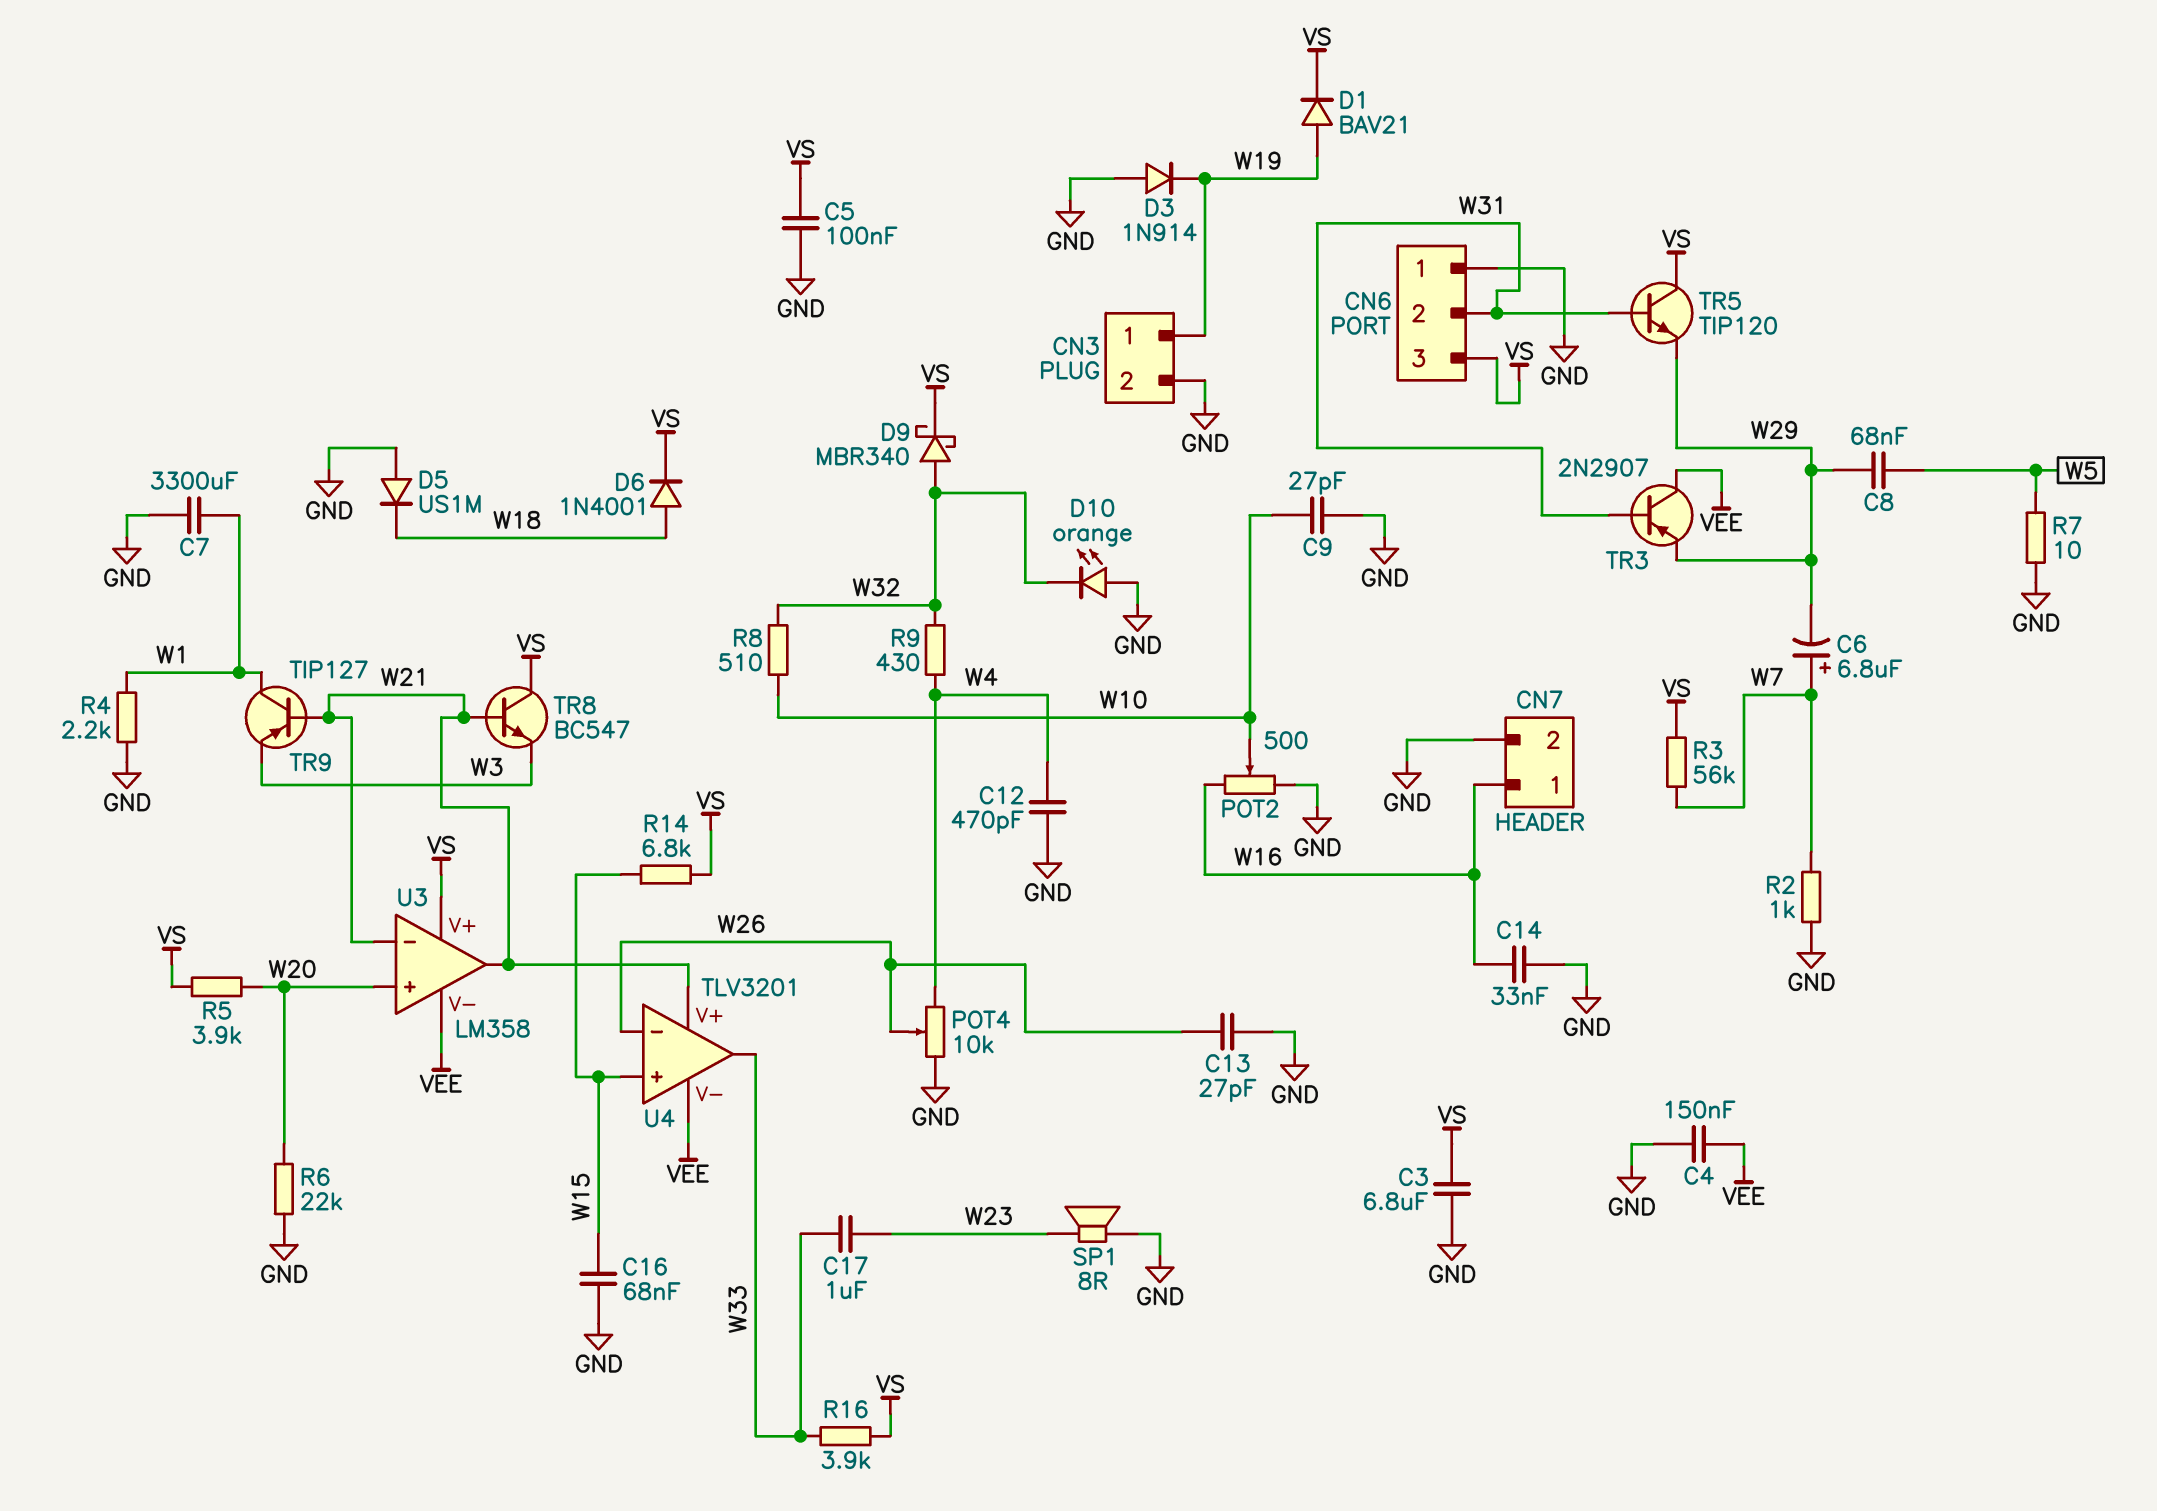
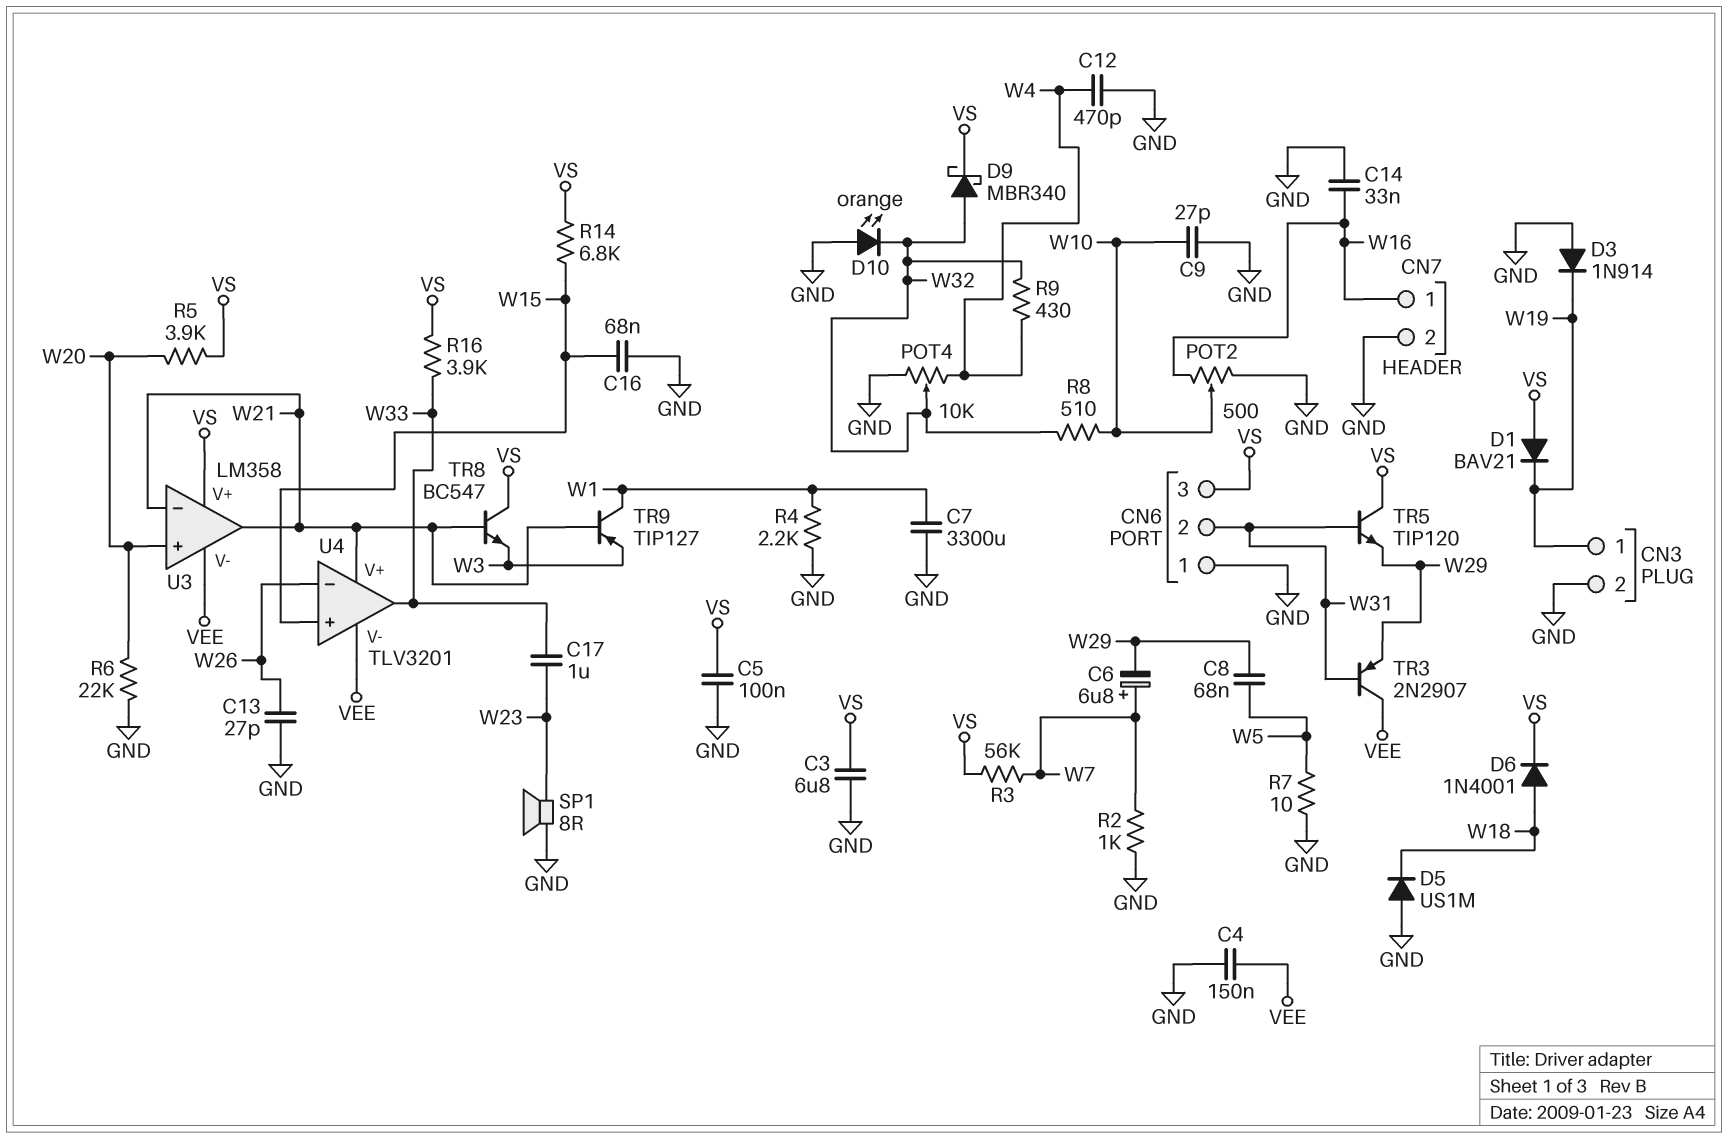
D1: diode BAV21 (A W19, K VS) -> diode BAV21 (A VS, K W19)
POT4: 10k (GND, W4, wiper W26) -> 10k (GND, W4, wiper W32)

